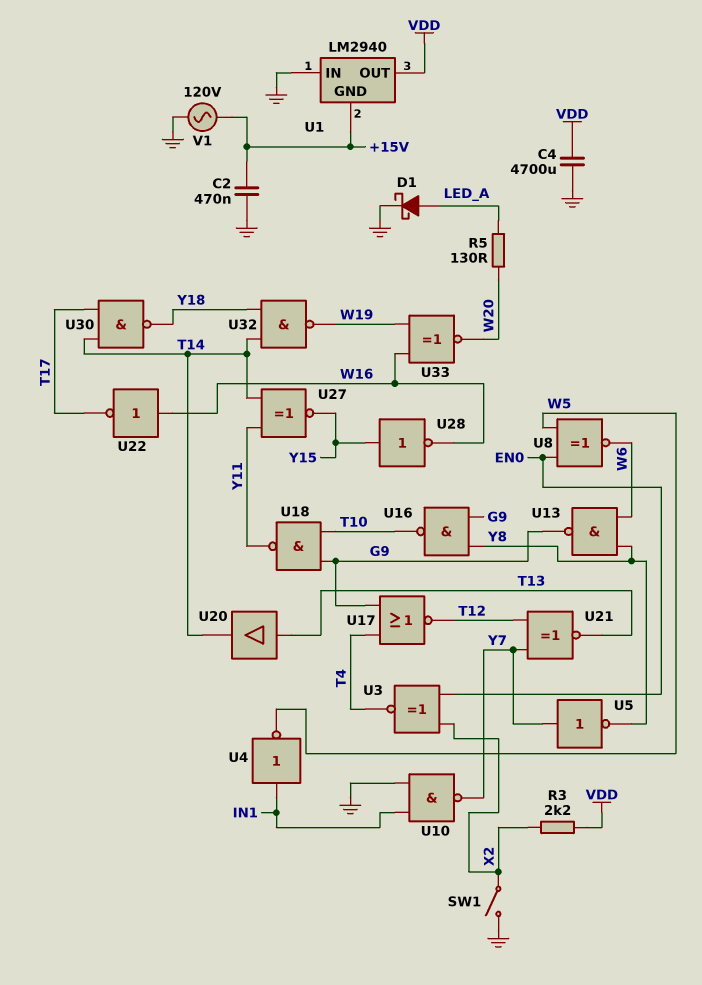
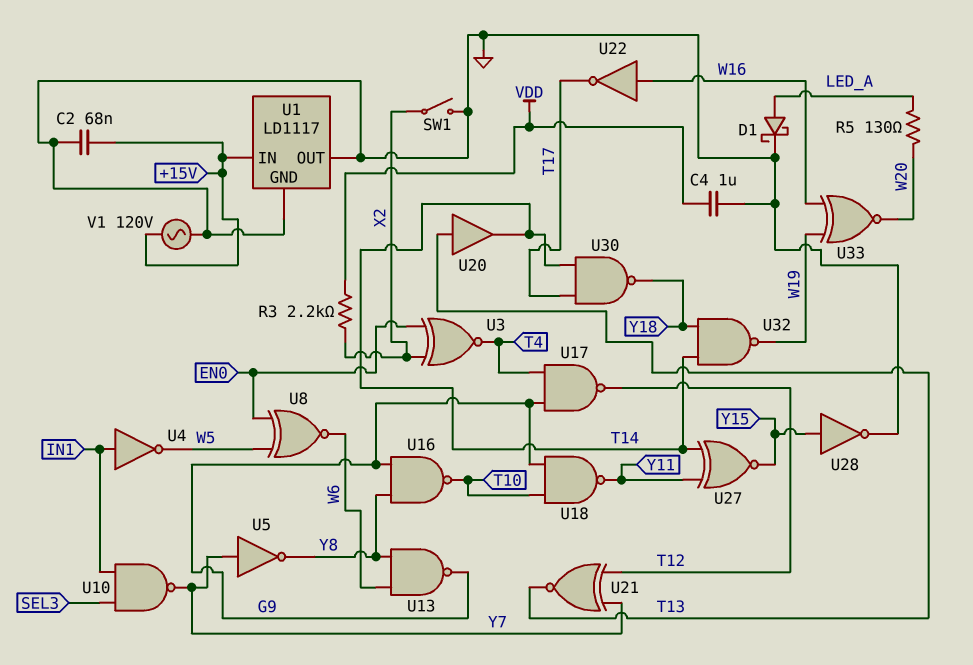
C2: 470nF (+15V, GND) -> 68nF (+15V, GND)
C4: 4700uF (GND, VDD) -> 1uF (GND, VDD)
U1: LM2940 -> LD1117
U1 pin GND: +15V -> GND
U1 pin IN: GND -> +15V
U1 pin OUT: VDD -> GND
U10: NAND (in GND, in IN1, out Y7) -> NAND (in IN1, in SEL3, out Y7)
U17: NOR (in G9, in T4, out T12) -> NAND (in G9, in T4, out T12)
U28: NOT (in Y15, out W16) -> NOT (in Y15, out GND)

